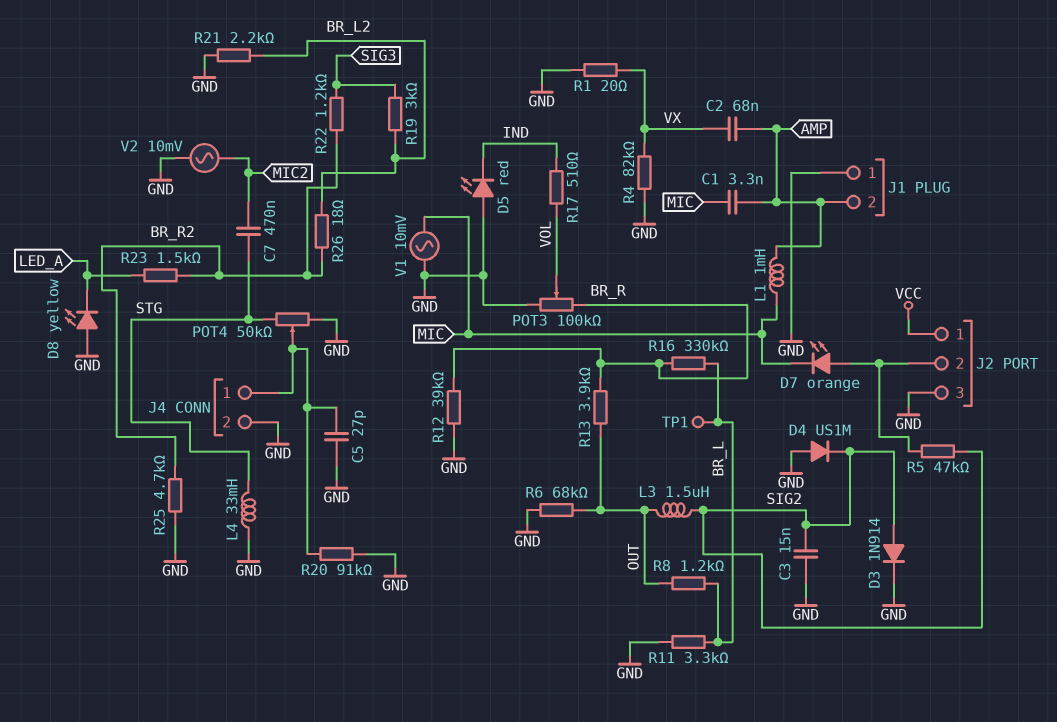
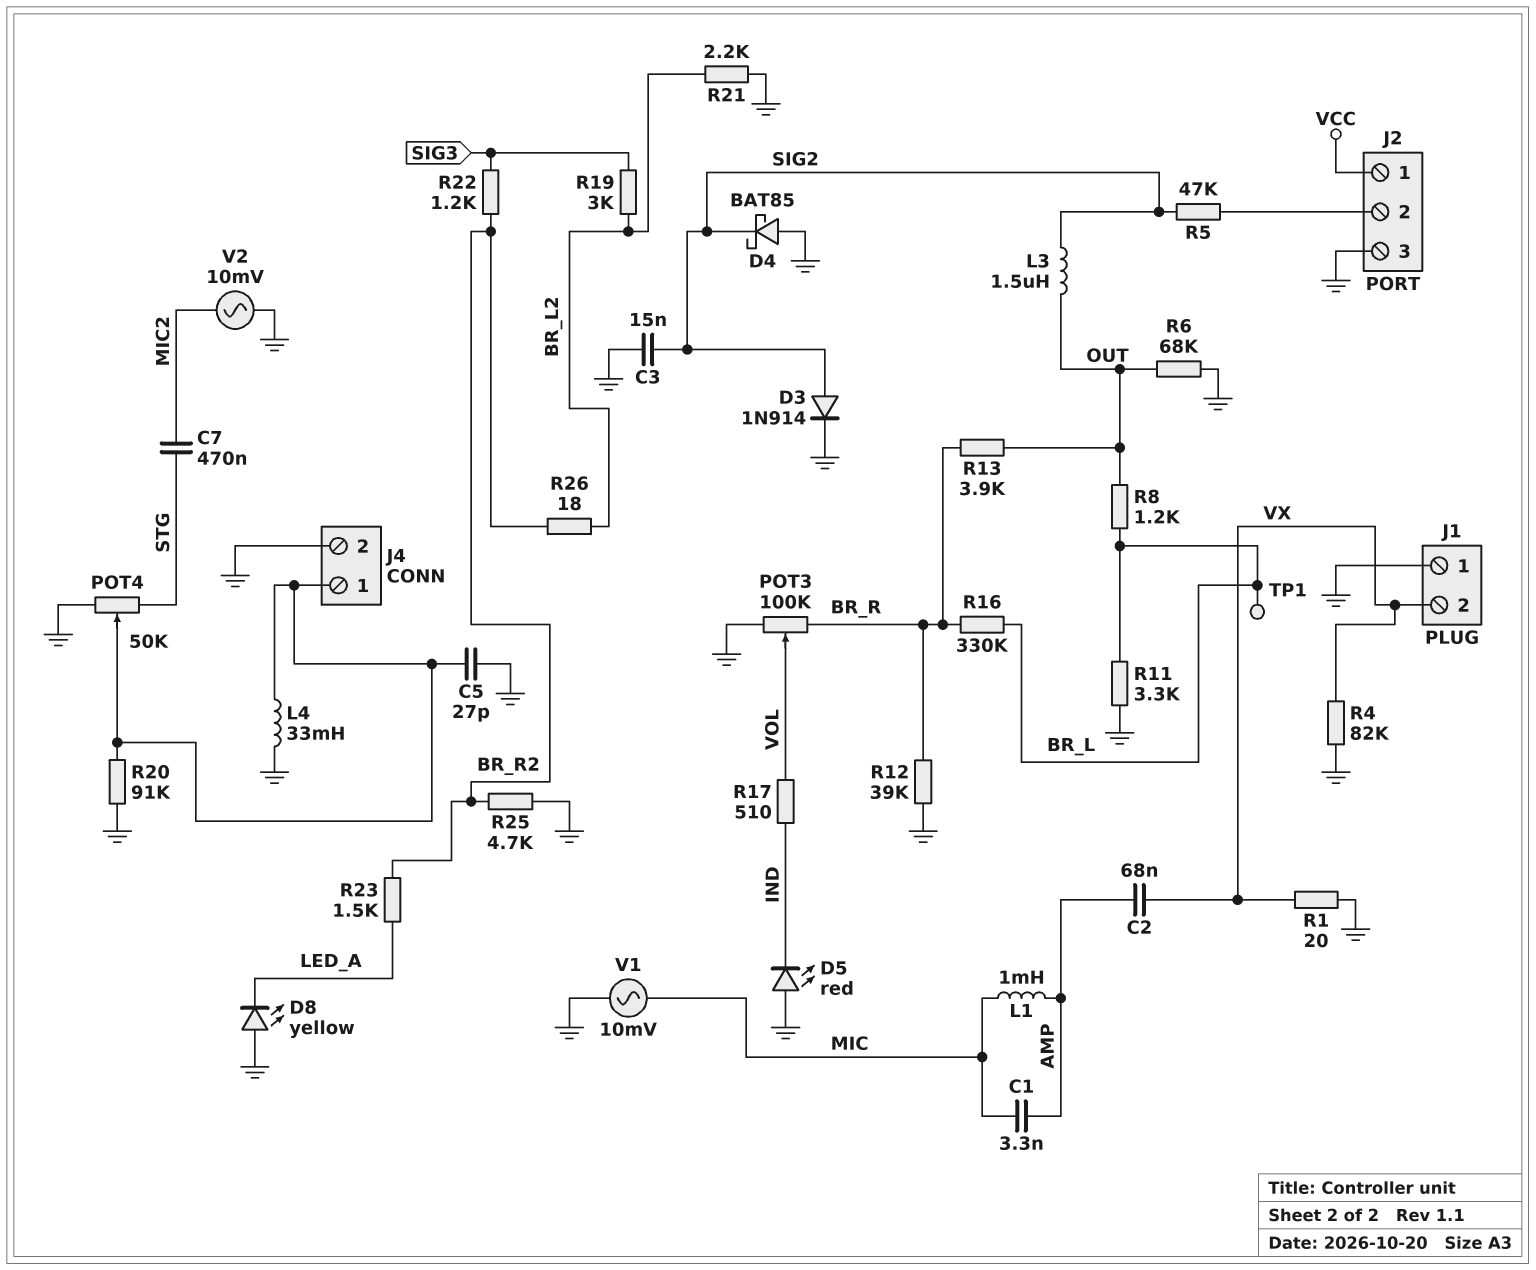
D4: diode US1M (A GND, K SIG2) -> schottky BAT85 (A GND, K SIG2)
D7: LED orange (A J2/2, K MIC) -> none
J1 pin 2: AMP -> VX
L4: 33mH (GND, STG) -> 33mH (GND, J4/1)

